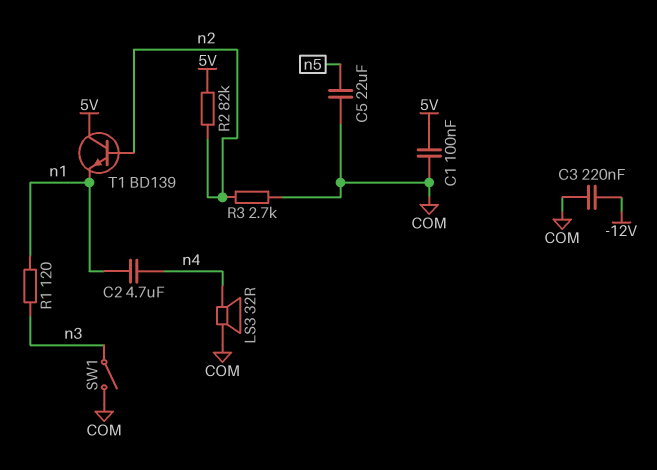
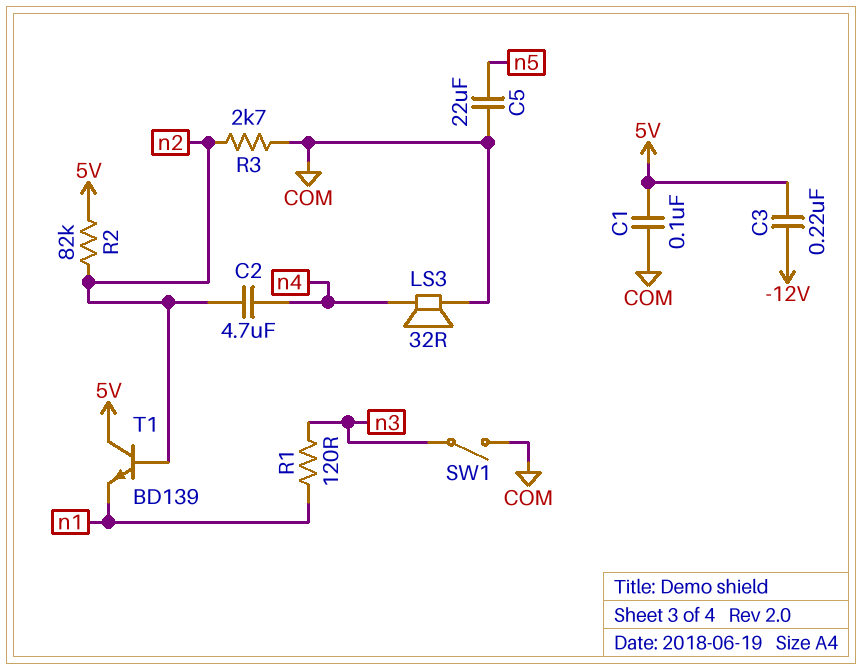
C2: 4.7uF (n1, n4) -> 4.7uF (n2, n4)
C3: 220nF (-12V, COM) -> 220nF (-12V, 5V)

